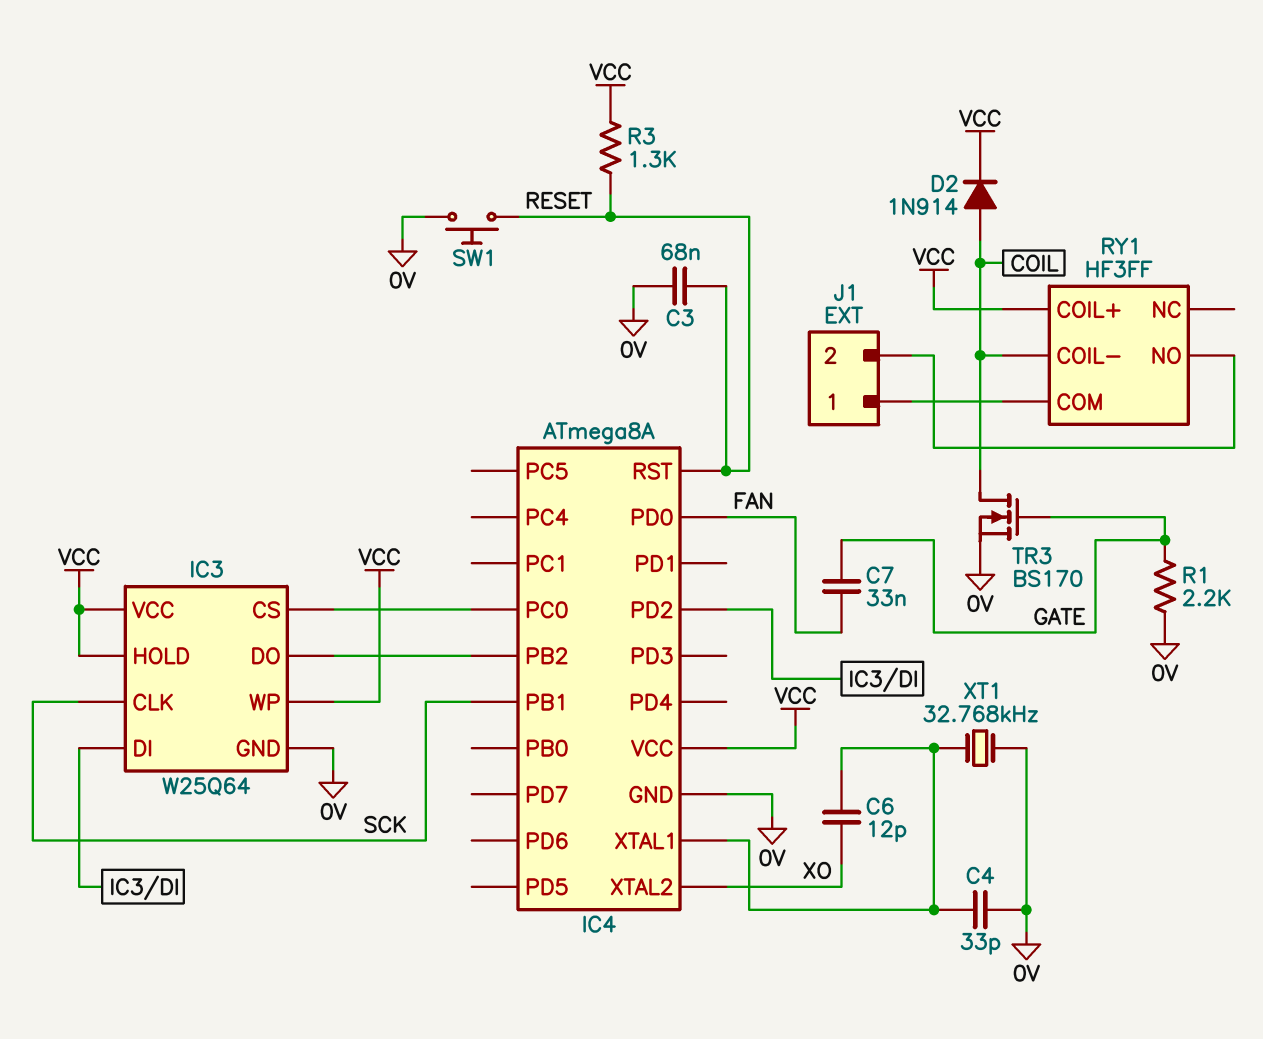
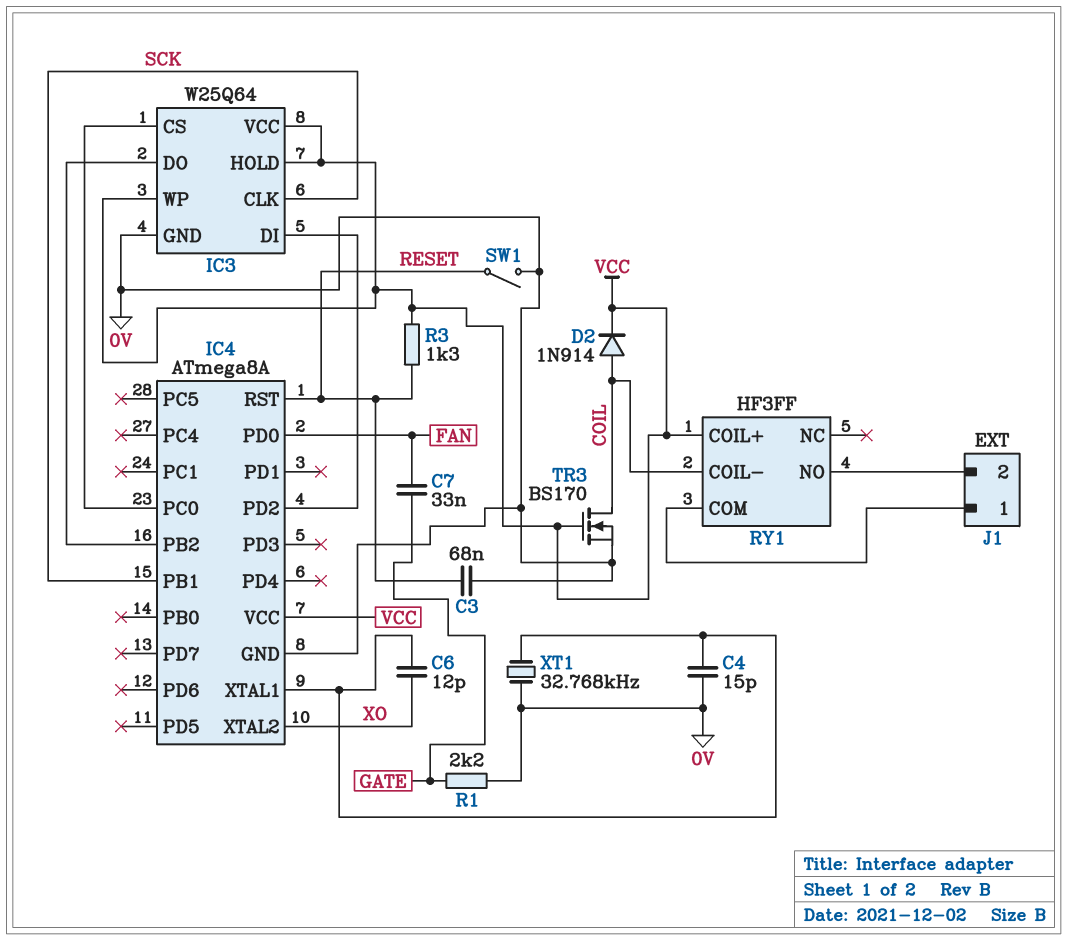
C4: 33pF (0V, IC4/XTAL1) -> 15pF (0V, IC4/XTAL1)
SW1: button (0V, RESET) -> switch (0V, RESET)
TR3: NMOS BS170 (G GATE, D COIL, S 0V) -> NMOS BS170 (G VCC, D COIL, S 0V)

